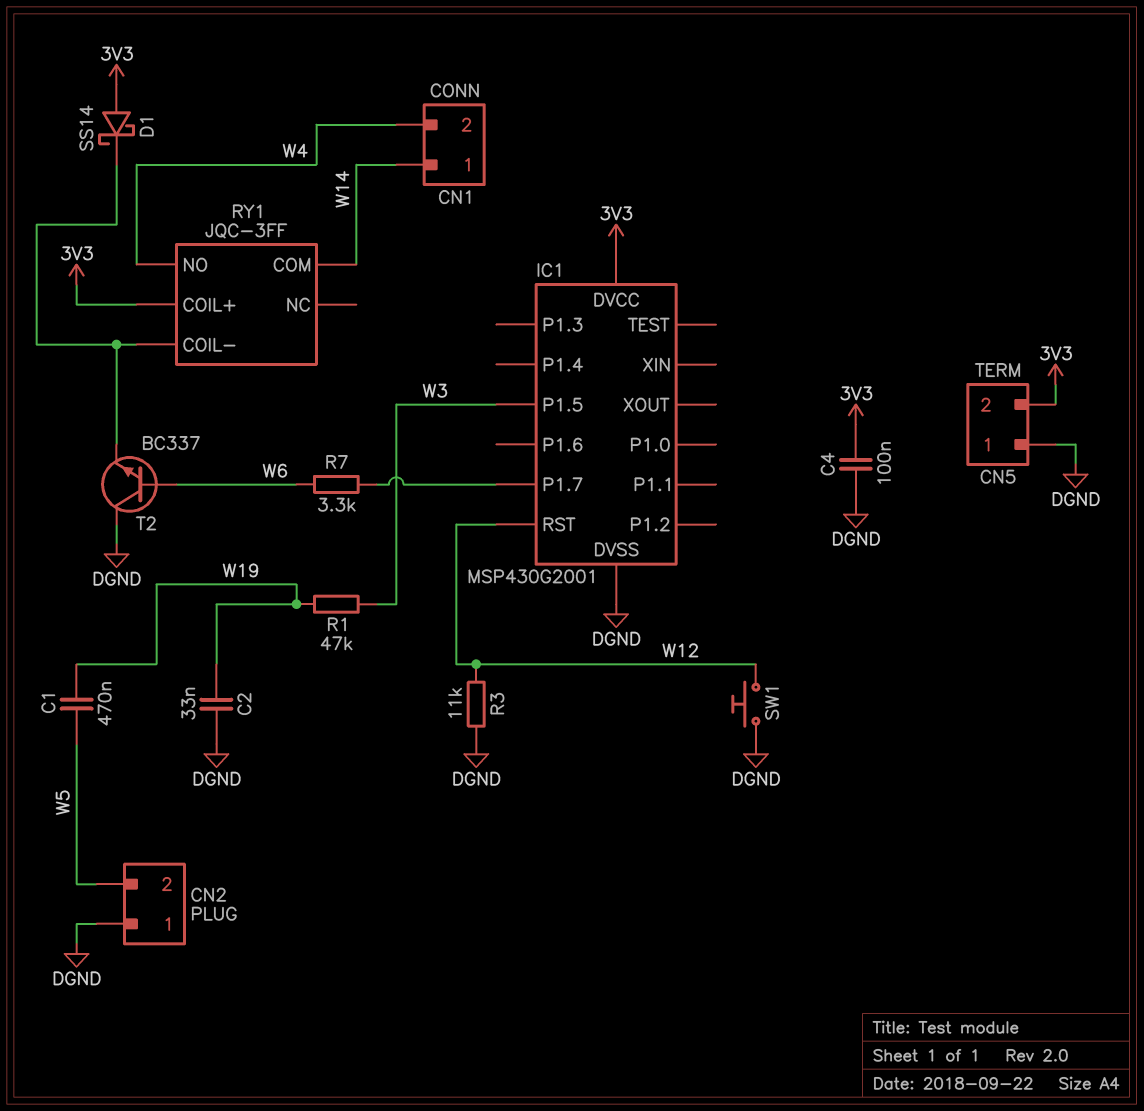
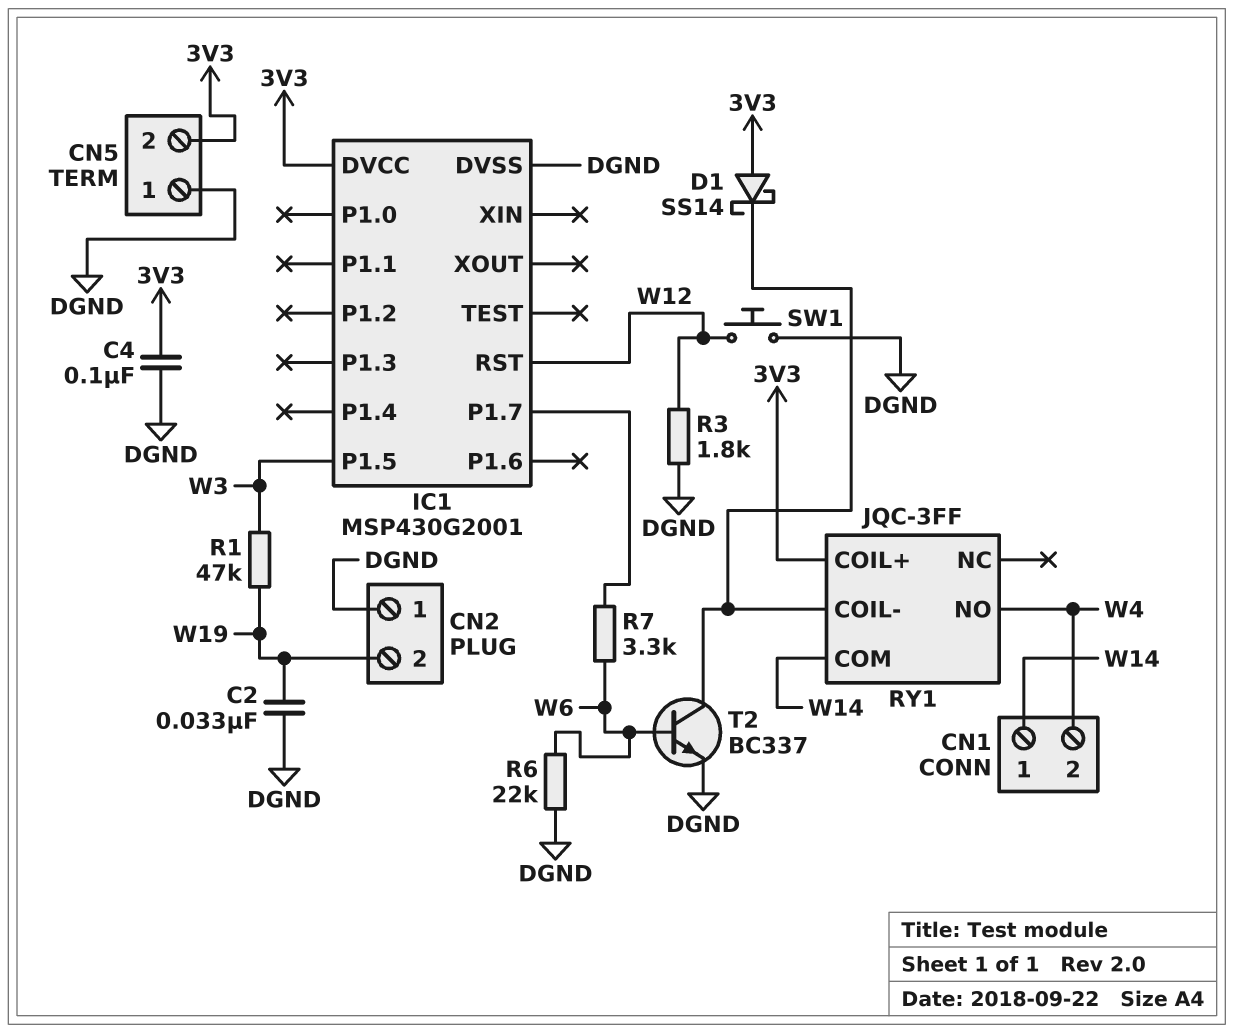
C1: 470nF (W5, W19) -> none
CN2 pin 2: W5 -> W19
R3: 11k (DGND, W12) -> 1.8k (DGND, W12)
R6: none -> 22k (DGND, W6)
T2: NPN BC337 (B W6, C DGND, E RY1/COIL-) -> NPN BC337 (B W6, C RY1/COIL-, E DGND)

